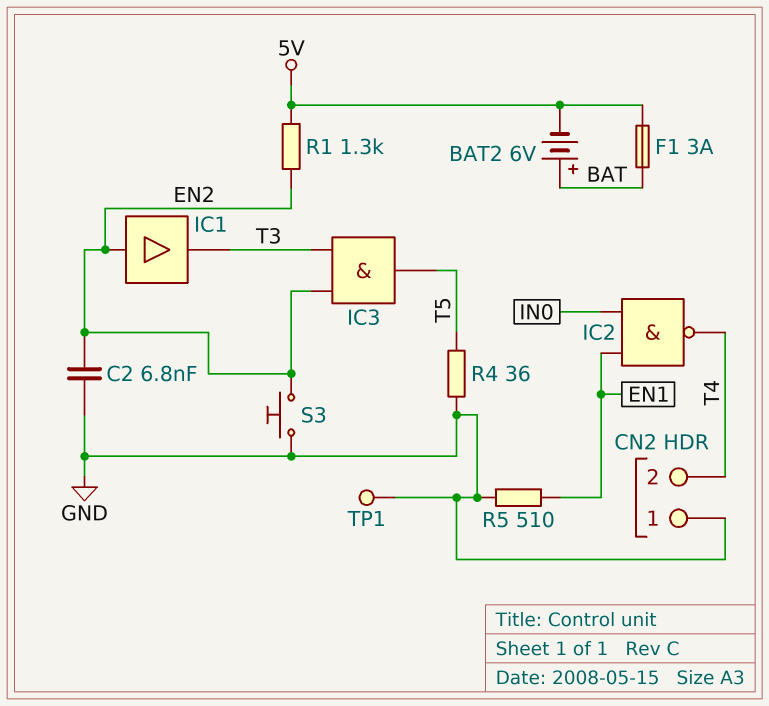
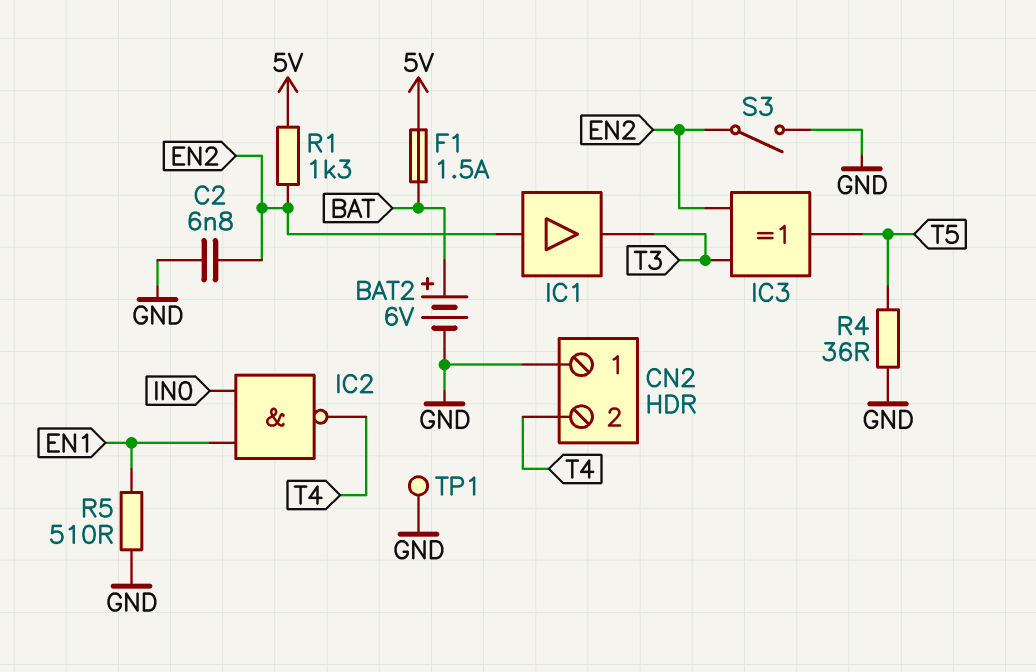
BAT2: 6V (plus BAT, minus 5V) -> 6V (plus BAT, minus GND)
F1: 3A (5V, BAT) -> 1.5A (5V, BAT)
IC3: AND (in EN2, in T3, out T5) -> XOR (in EN2, in T3, out T5)
S3: button (EN2, GND) -> switch (EN2, GND)

